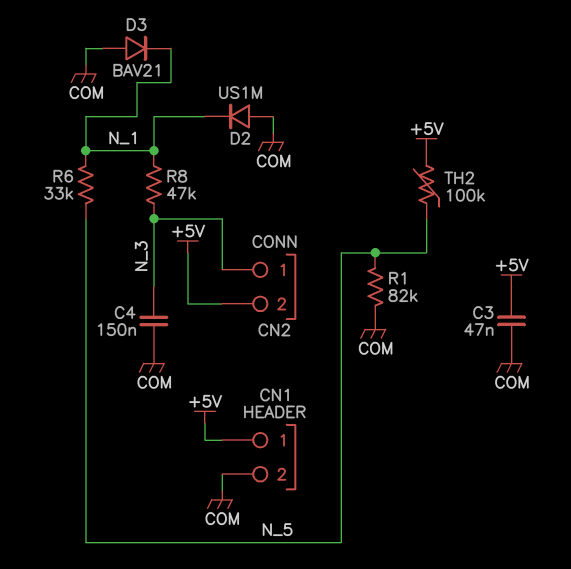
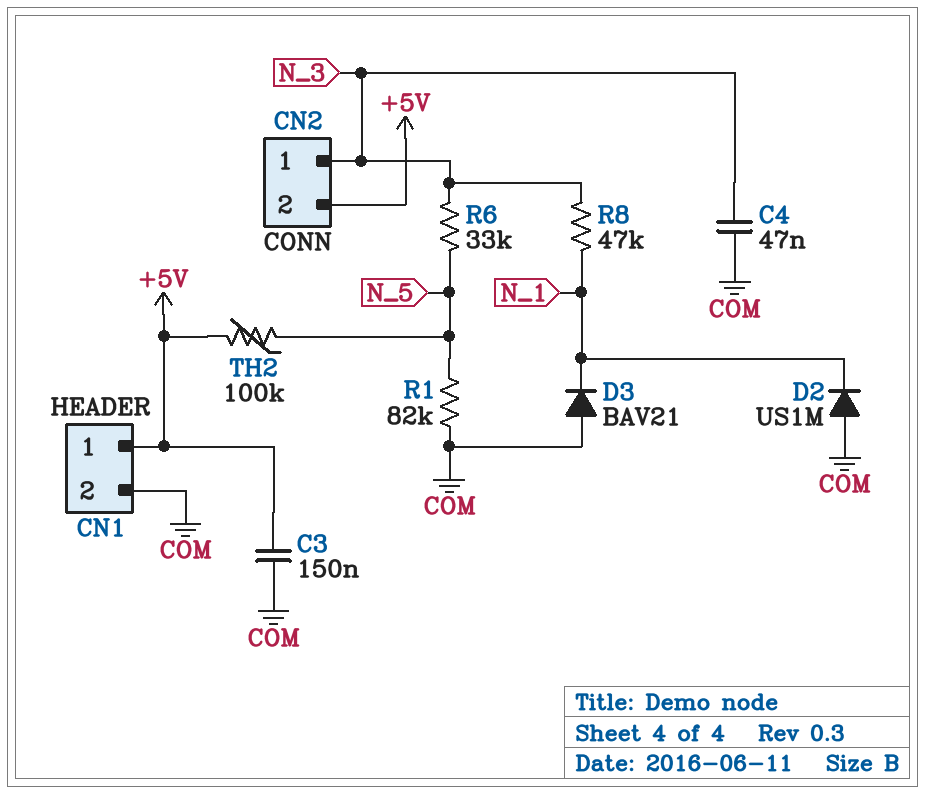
C3: 47nF (+5V, COM) -> 150nF (+5V, COM)
C4: 150nF (COM, N_3) -> 47nF (COM, N_3)
R6: 33k (N_1, N_5) -> 33k (N_3, N_5)

